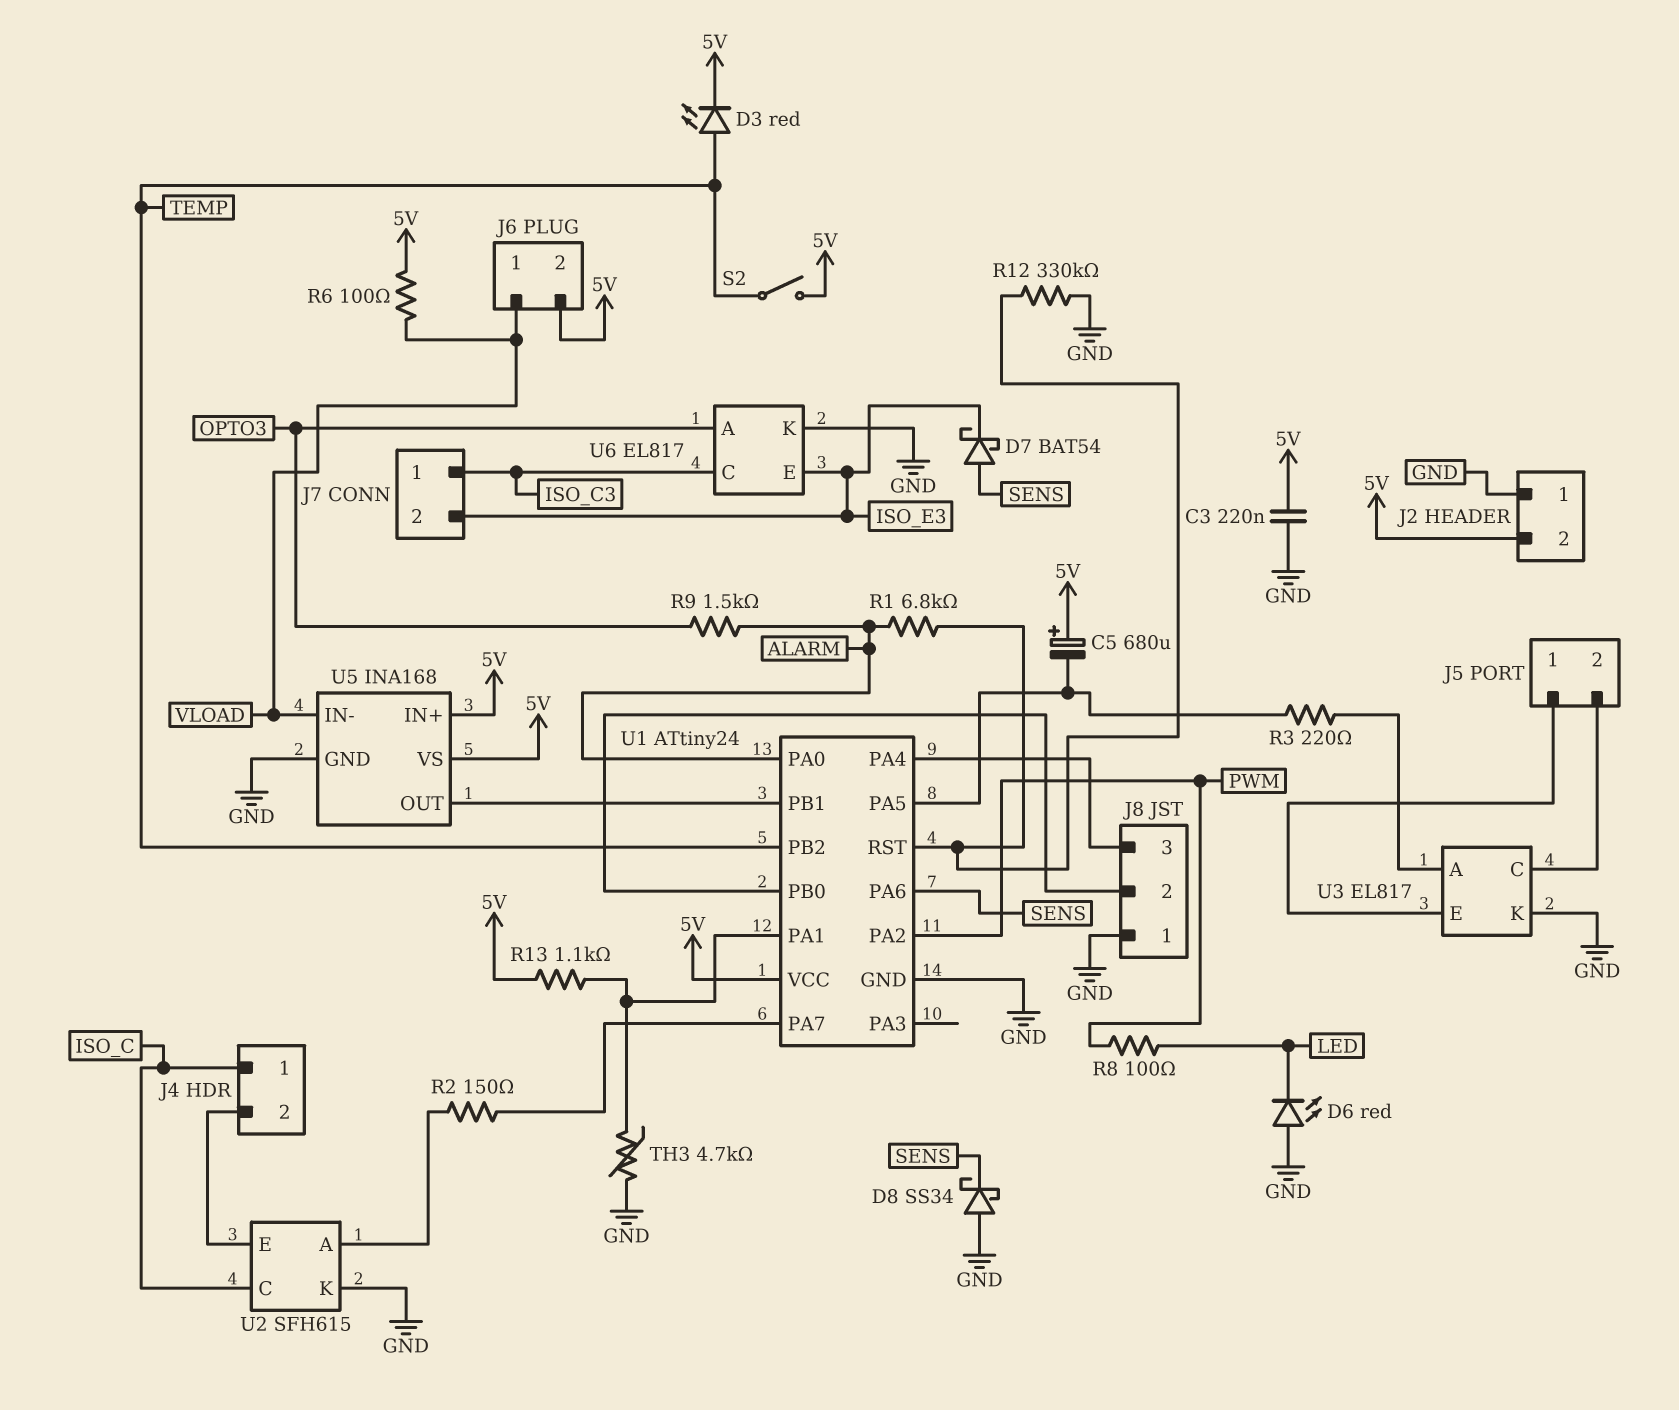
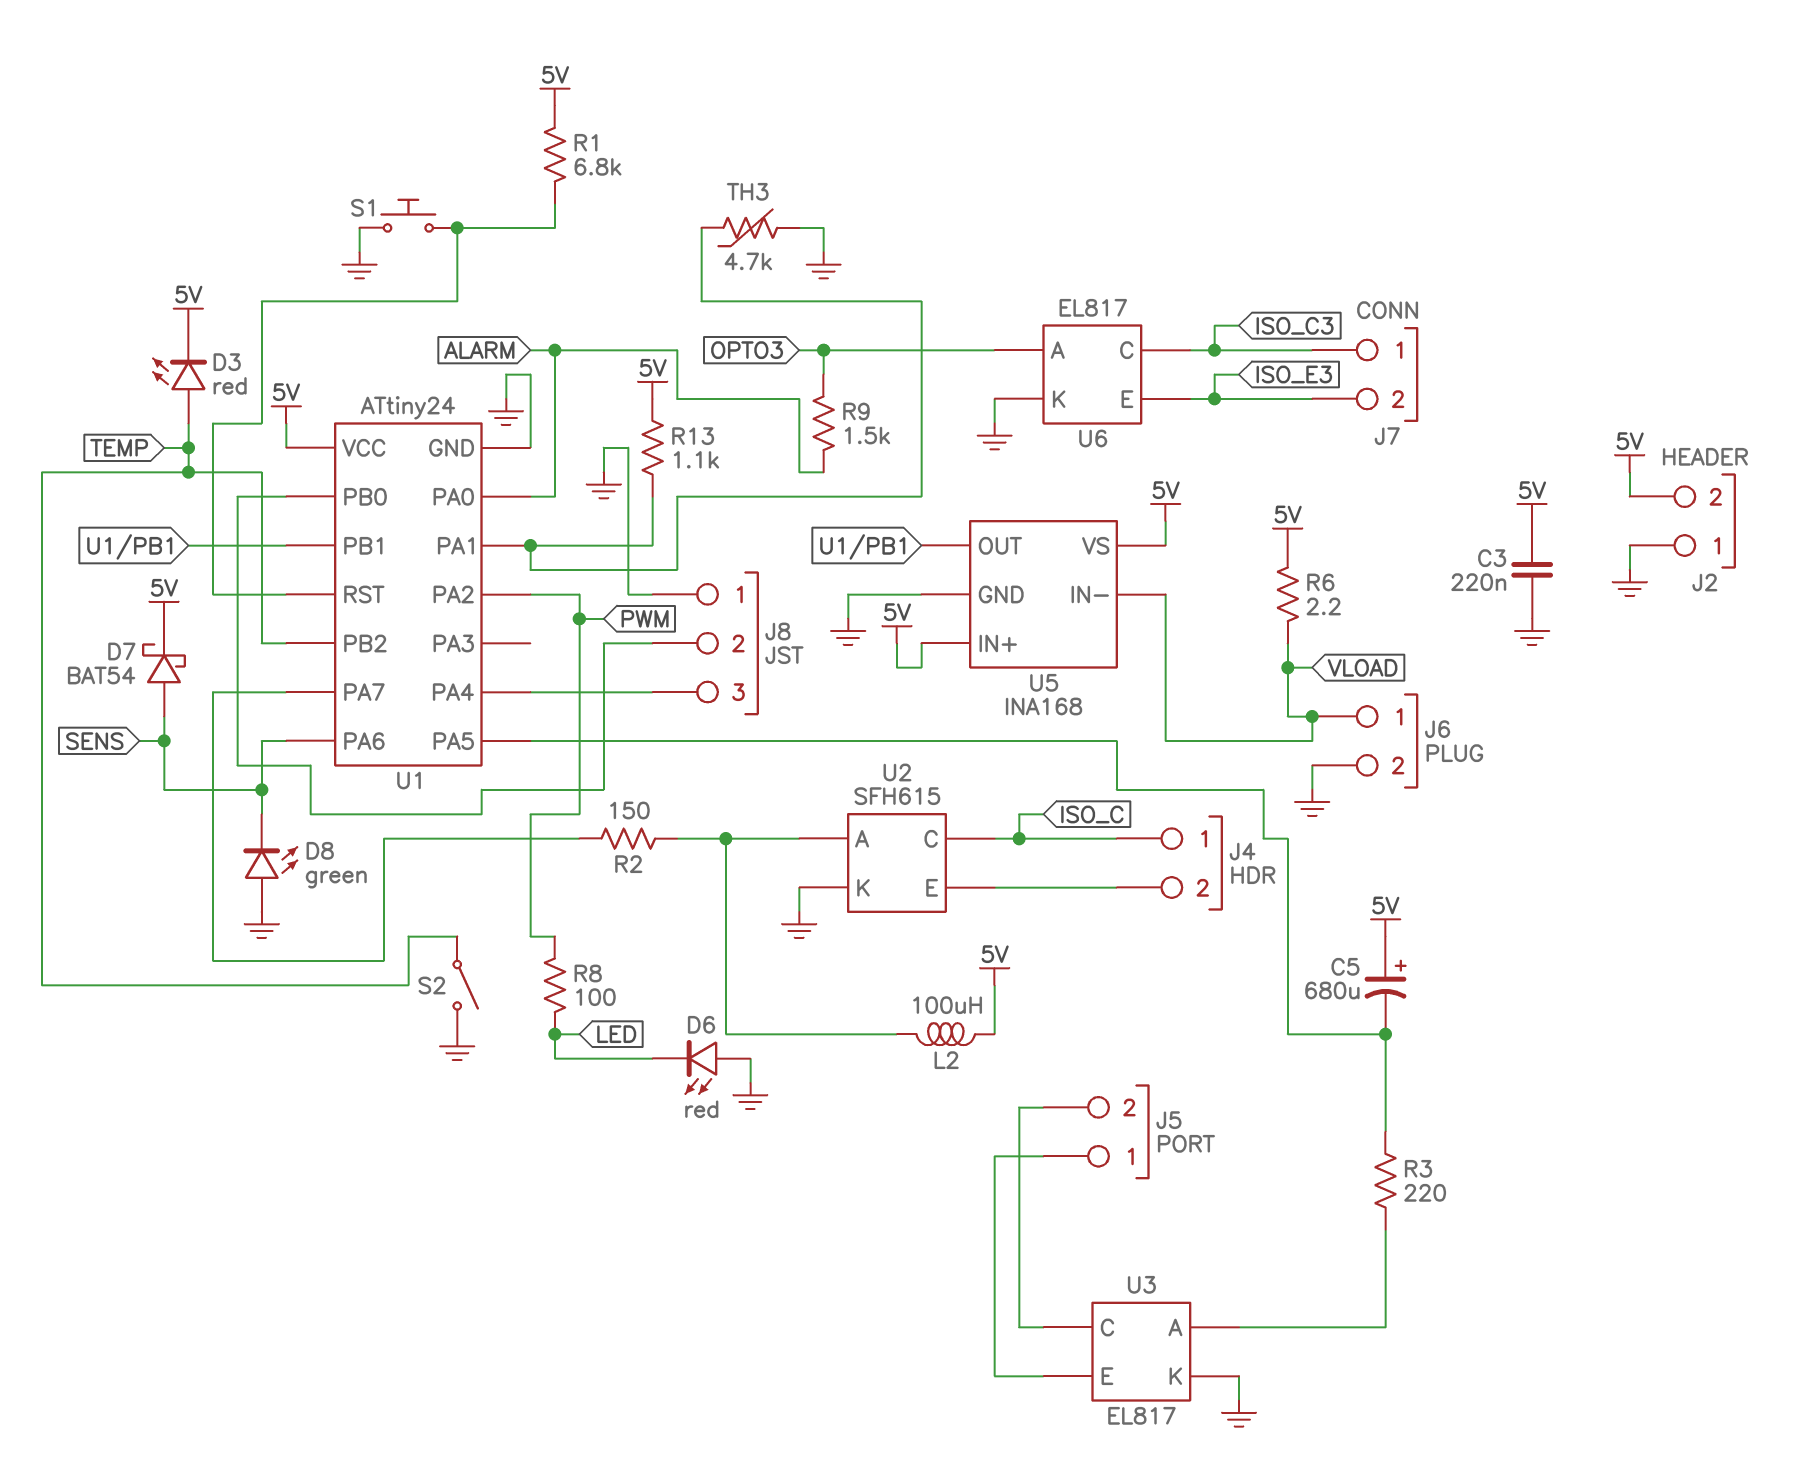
D7: schottky BAT54 (A SENS, K ISO_E3) -> schottky BAT54 (A SENS, K 5V)
D8: schottky SS34 (A GND, K SENS) -> LED green (A GND, K SENS)
J6 pin 2: 5V -> GND
L2: none -> 100uH (5V, U2/A)
R1: 6.8k (ALARM, U1/RST) -> 6.8k (5V, U1/RST)
R6: 100 (5V, VLOAD) -> 2.2 (5V, VLOAD)
R12: 330k (GND, U1/RST) -> none
S1: none -> button (GND, U1/RST)
S2: switch (5V, TEMP) -> switch (GND, TEMP)

